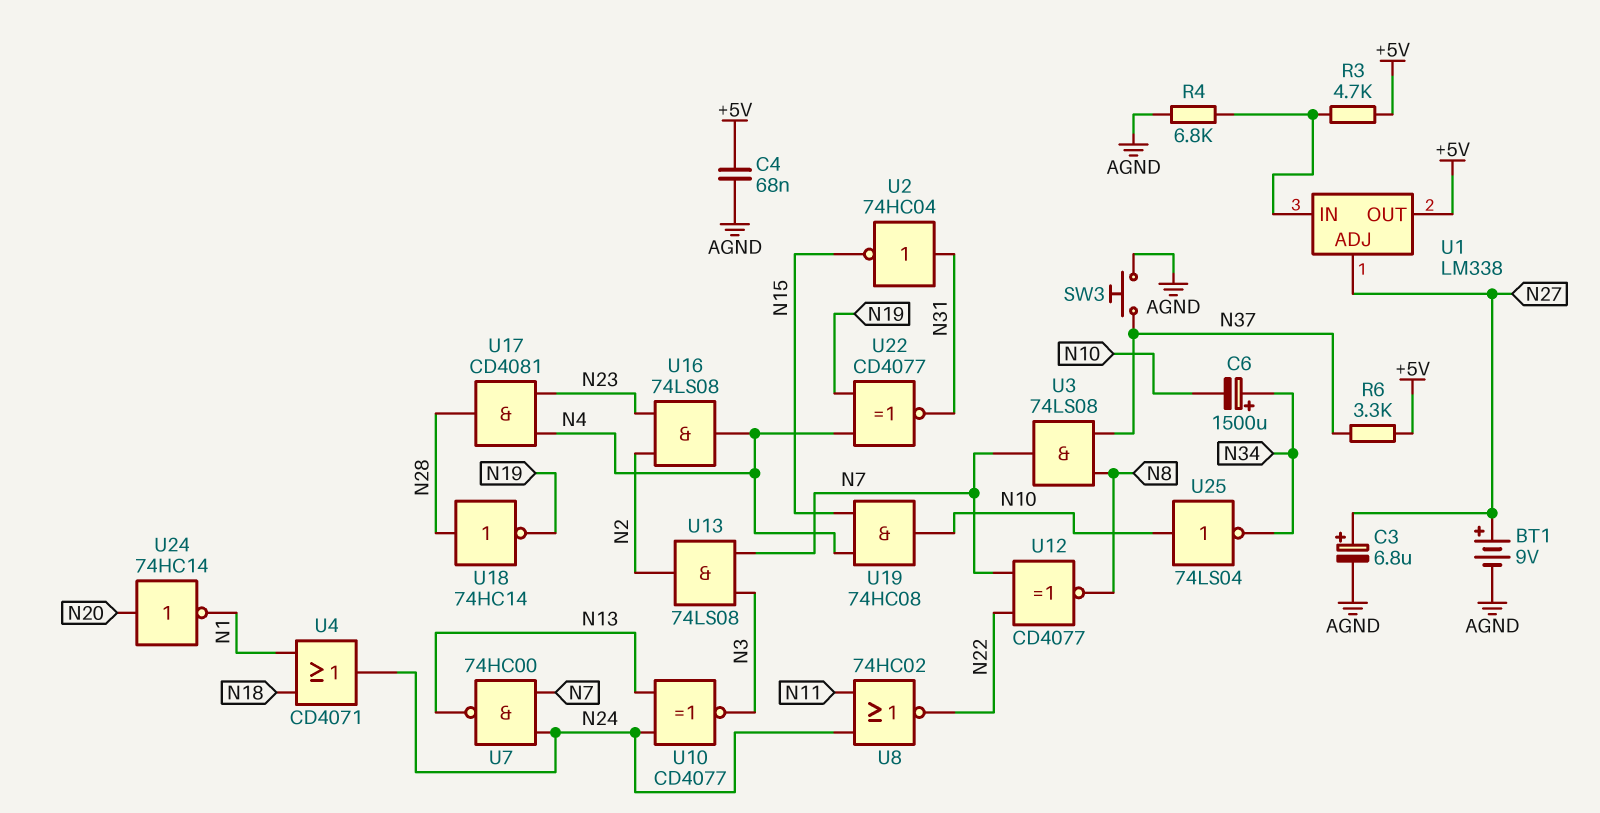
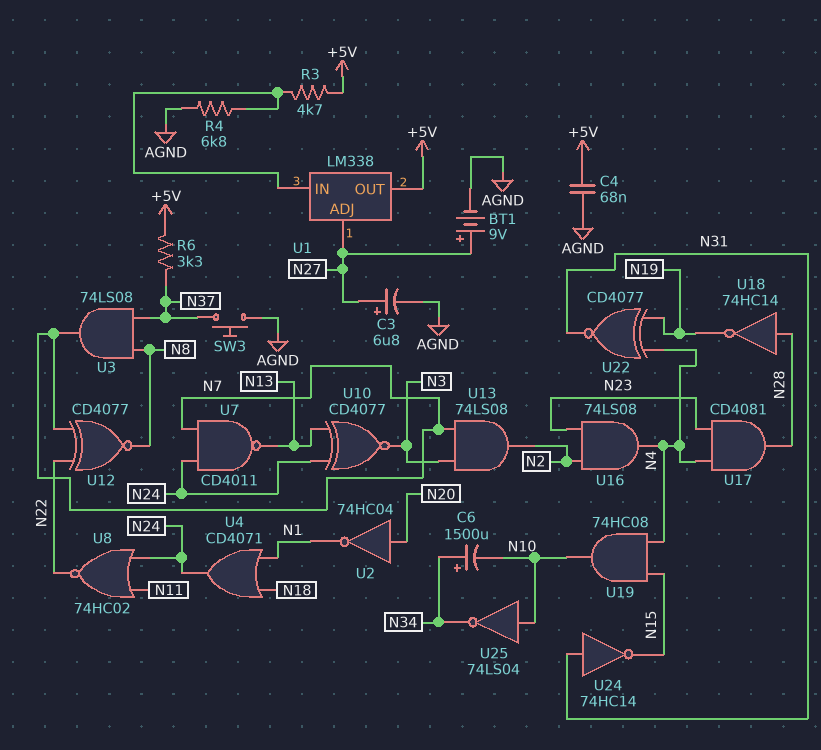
U2: NOT 74HC04 (in N31, out N15) -> NOT 74HC04 (in N20, out N1)
U7: NAND 74HC00 (in N7, in N24, out N13) -> NAND CD4011 (in N7, in N24, out N13)
U24: NOT 74HC14 (in N20, out N1) -> NOT 74HC14 (in N31, out N15)

